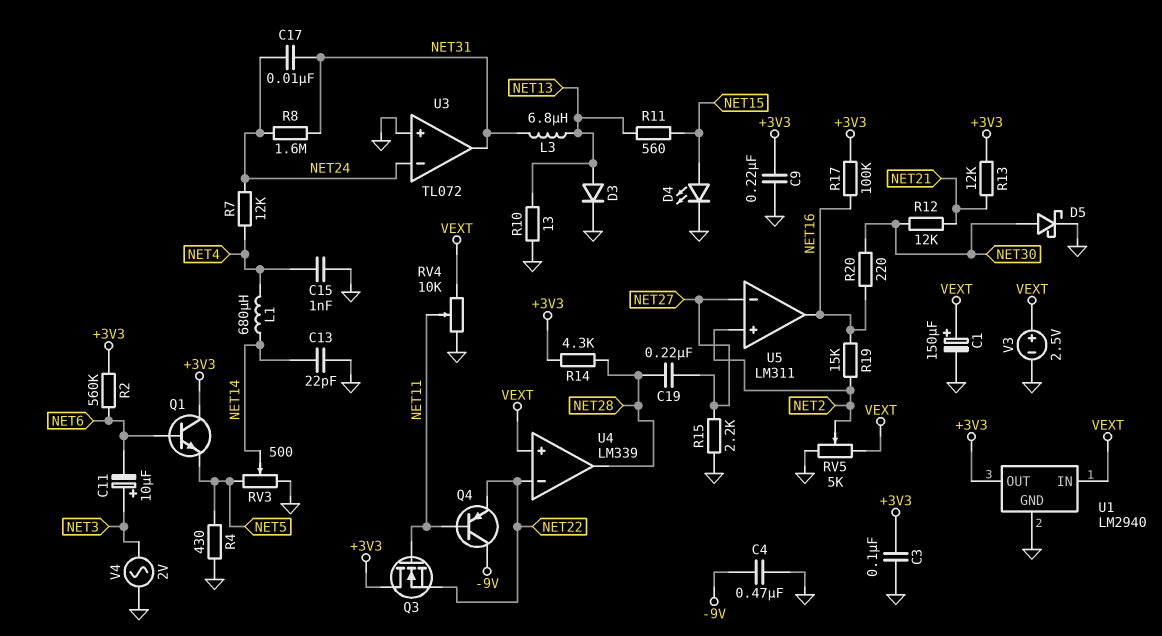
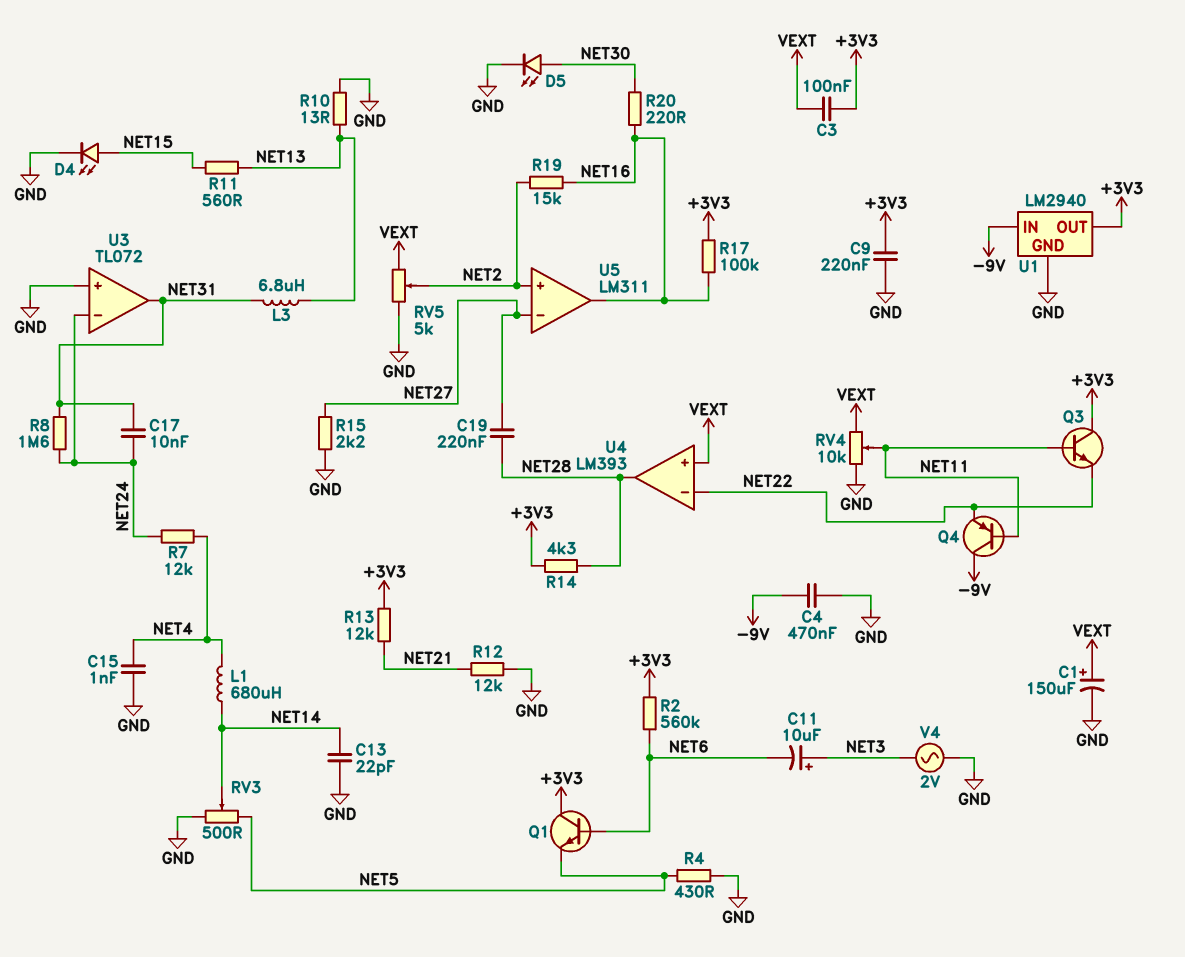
C3: 100nF (+3V3, GND) -> 100nF (+3V3, VEXT)
D3: diode (A NET13, K GND) -> none
D5: schottky (A NET30, K GND) -> LED (A NET30, K GND)
Q3: NMOS (G NET11, D +3V3, S NET22) -> NPN (B NET11, C +3V3, E NET22)
R12: 12k (NET21, NET30) -> 12k (GND, NET21)
U1 pin IN: VEXT -> -9V
U4: LM339 -> LM393
V3: 2.5V (plus VEXT, minus GND) -> none

